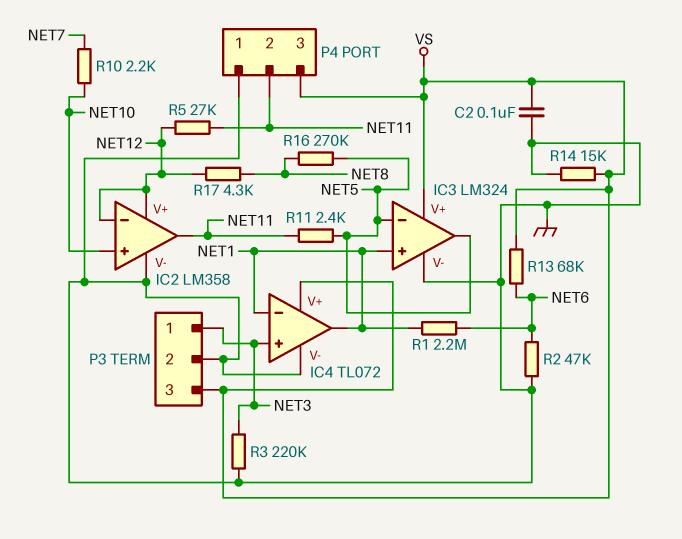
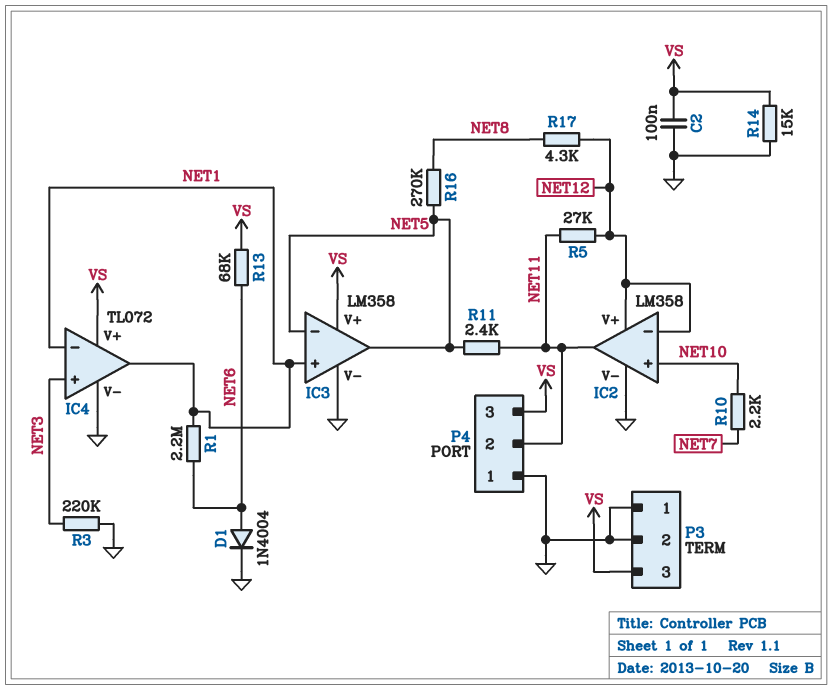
D1: none -> diode 1N4004 (A NET6, K GND)
IC3: LM324 -> LM358
P3 pin 1: NET3 -> GND
R2: 47k (GND, NET6) -> none

